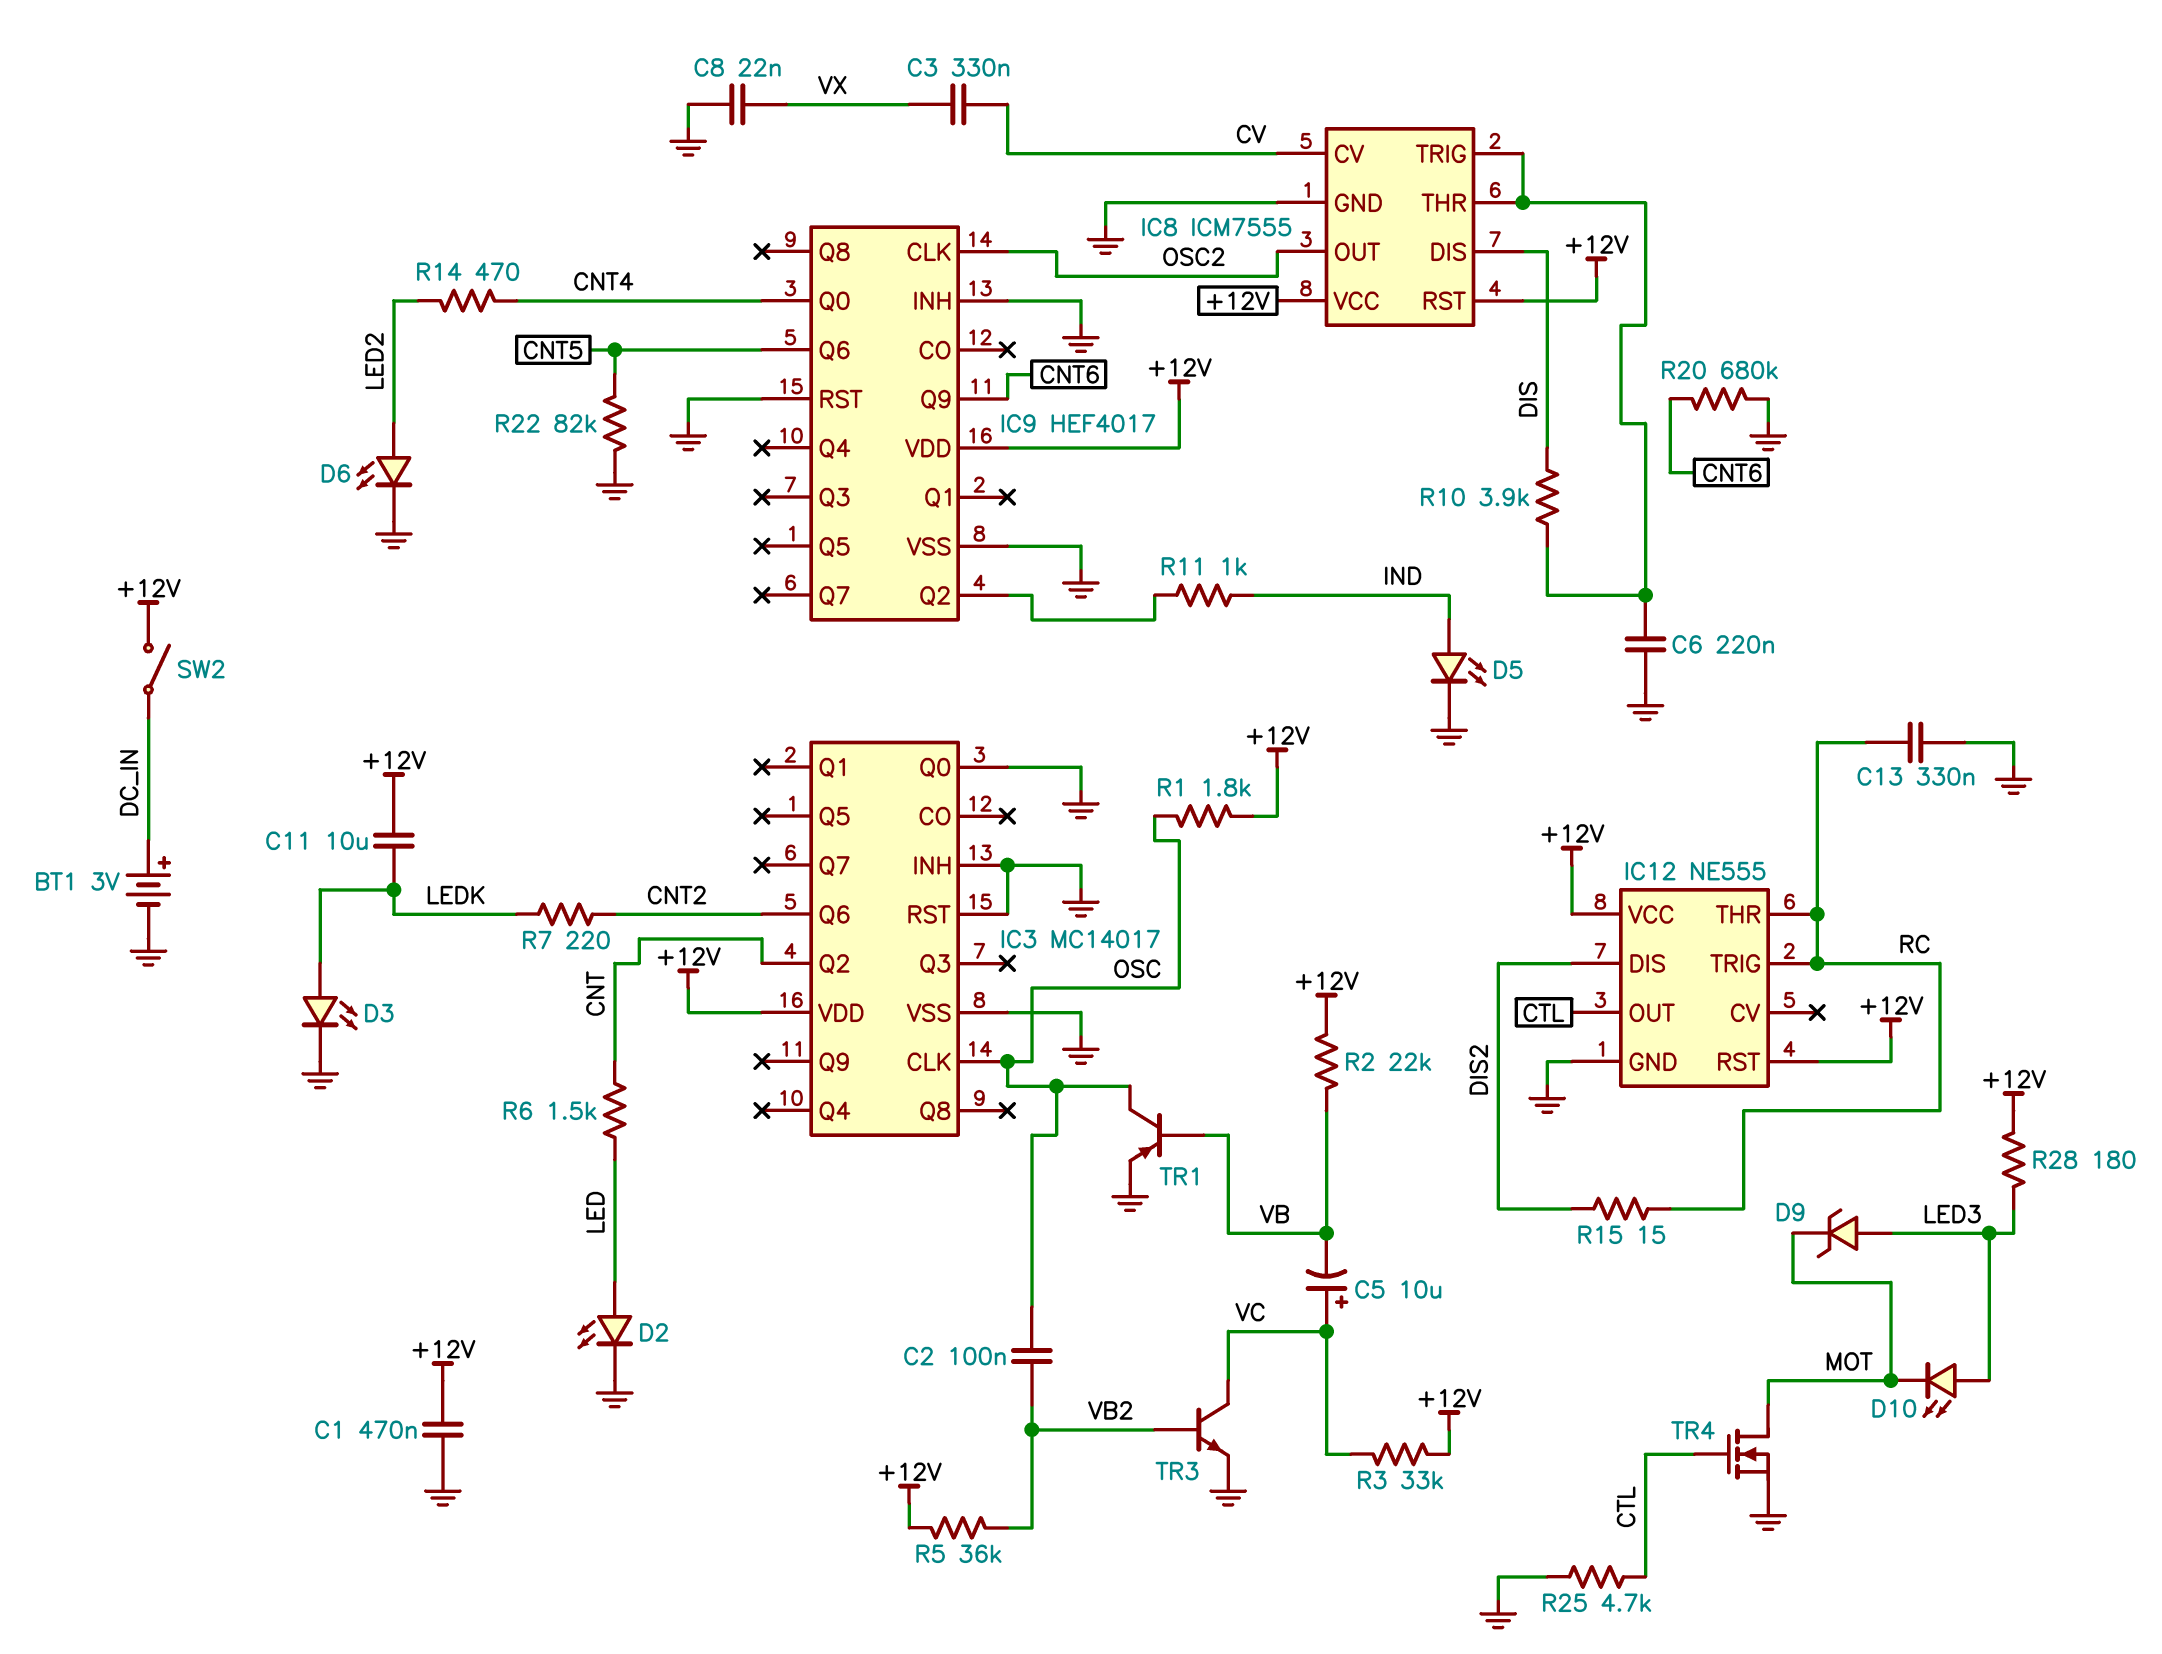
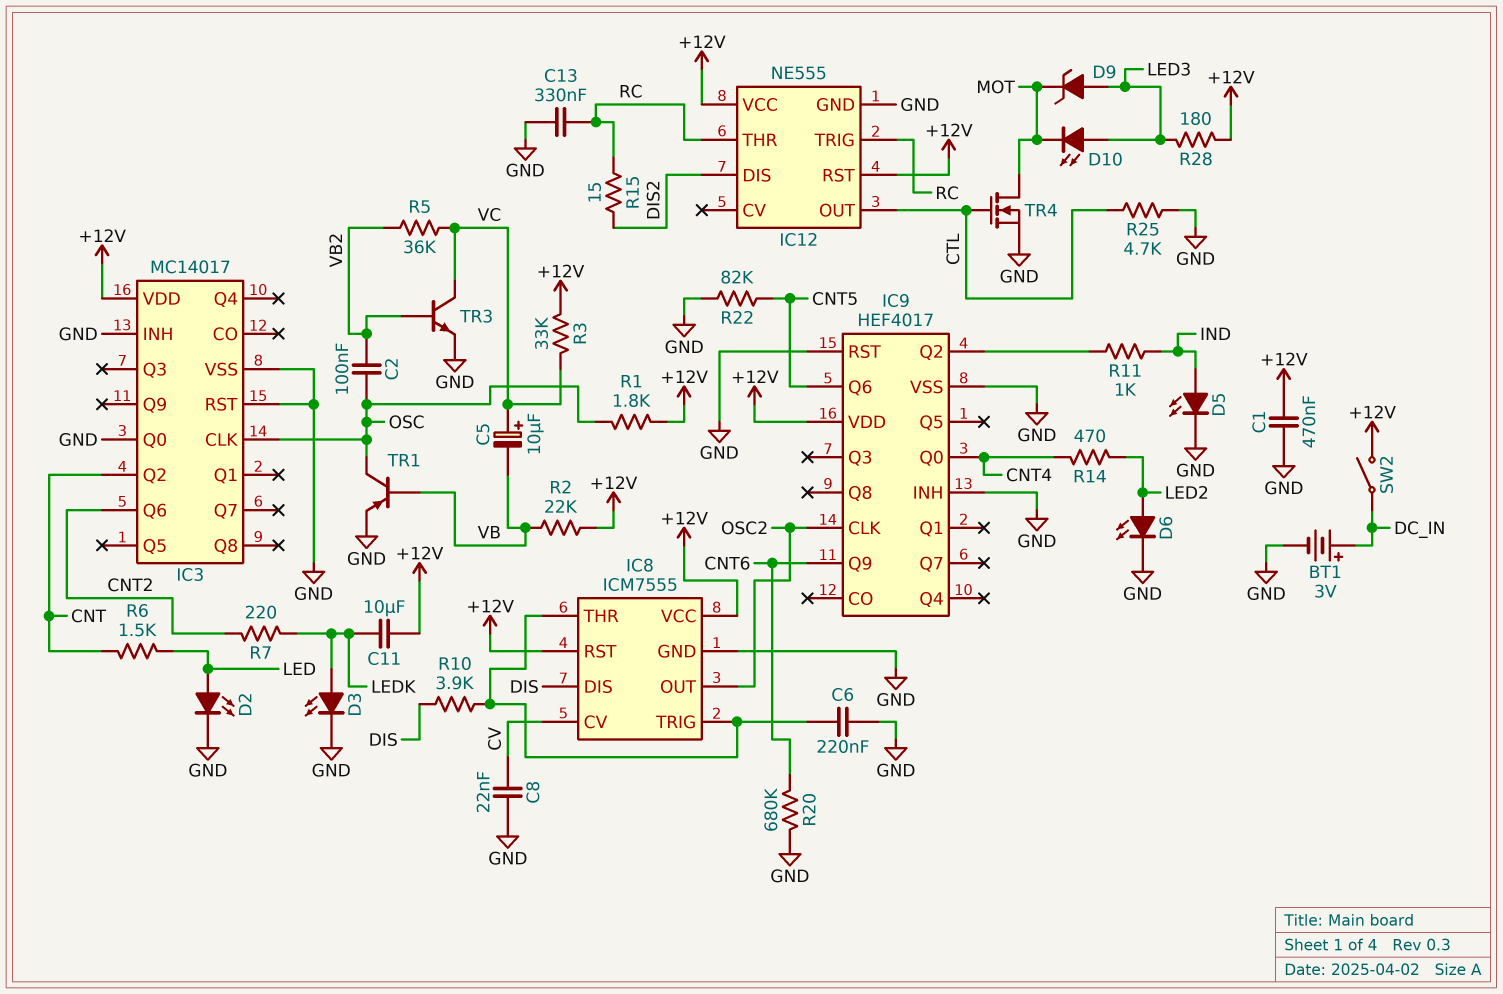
C3: 330nF (CV, VX) -> none
C8: 22nF (GND, VX) -> 22nF (CV, GND)
R5: 36k (+12V, VB2) -> 36k (VB2, VC)

